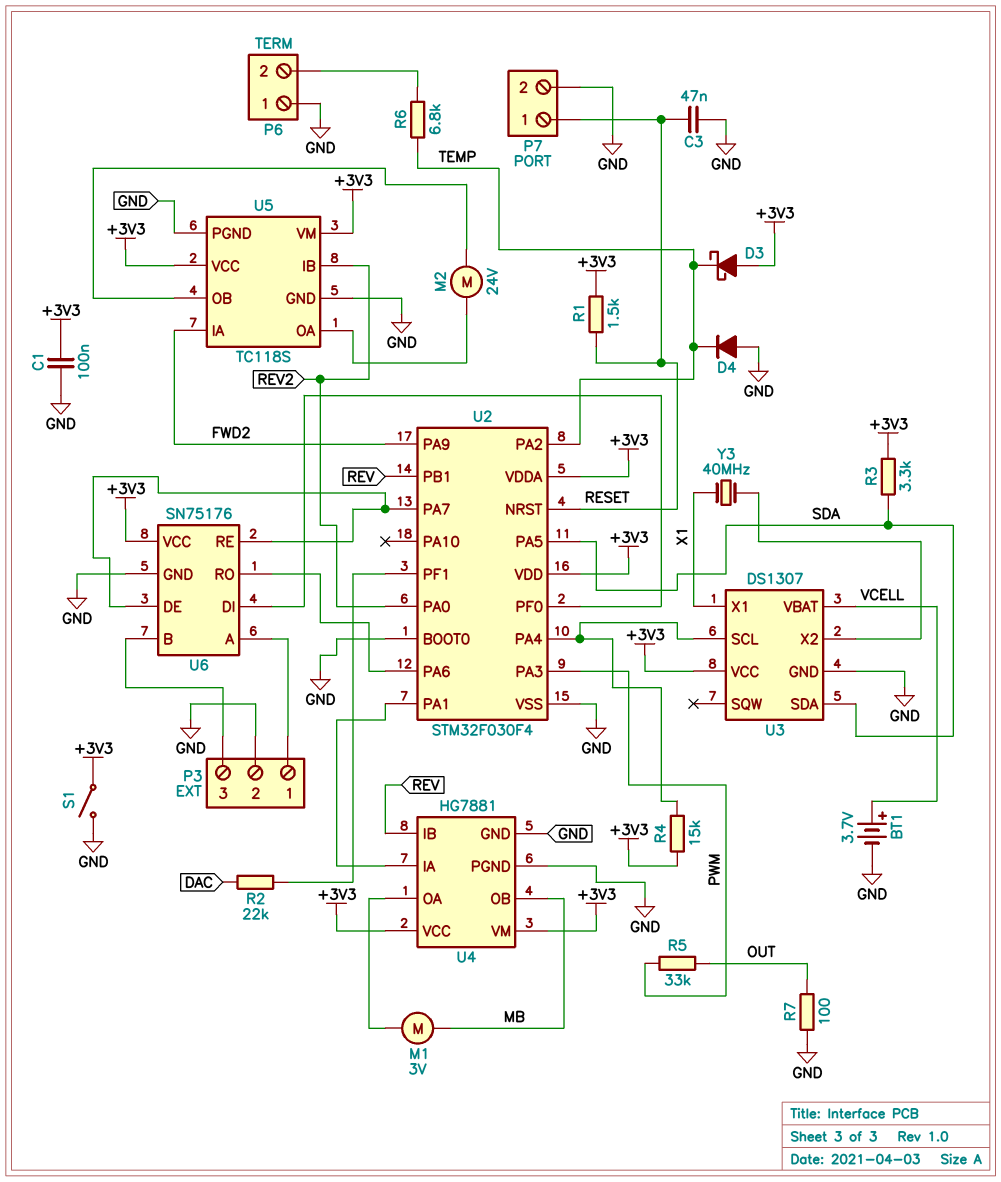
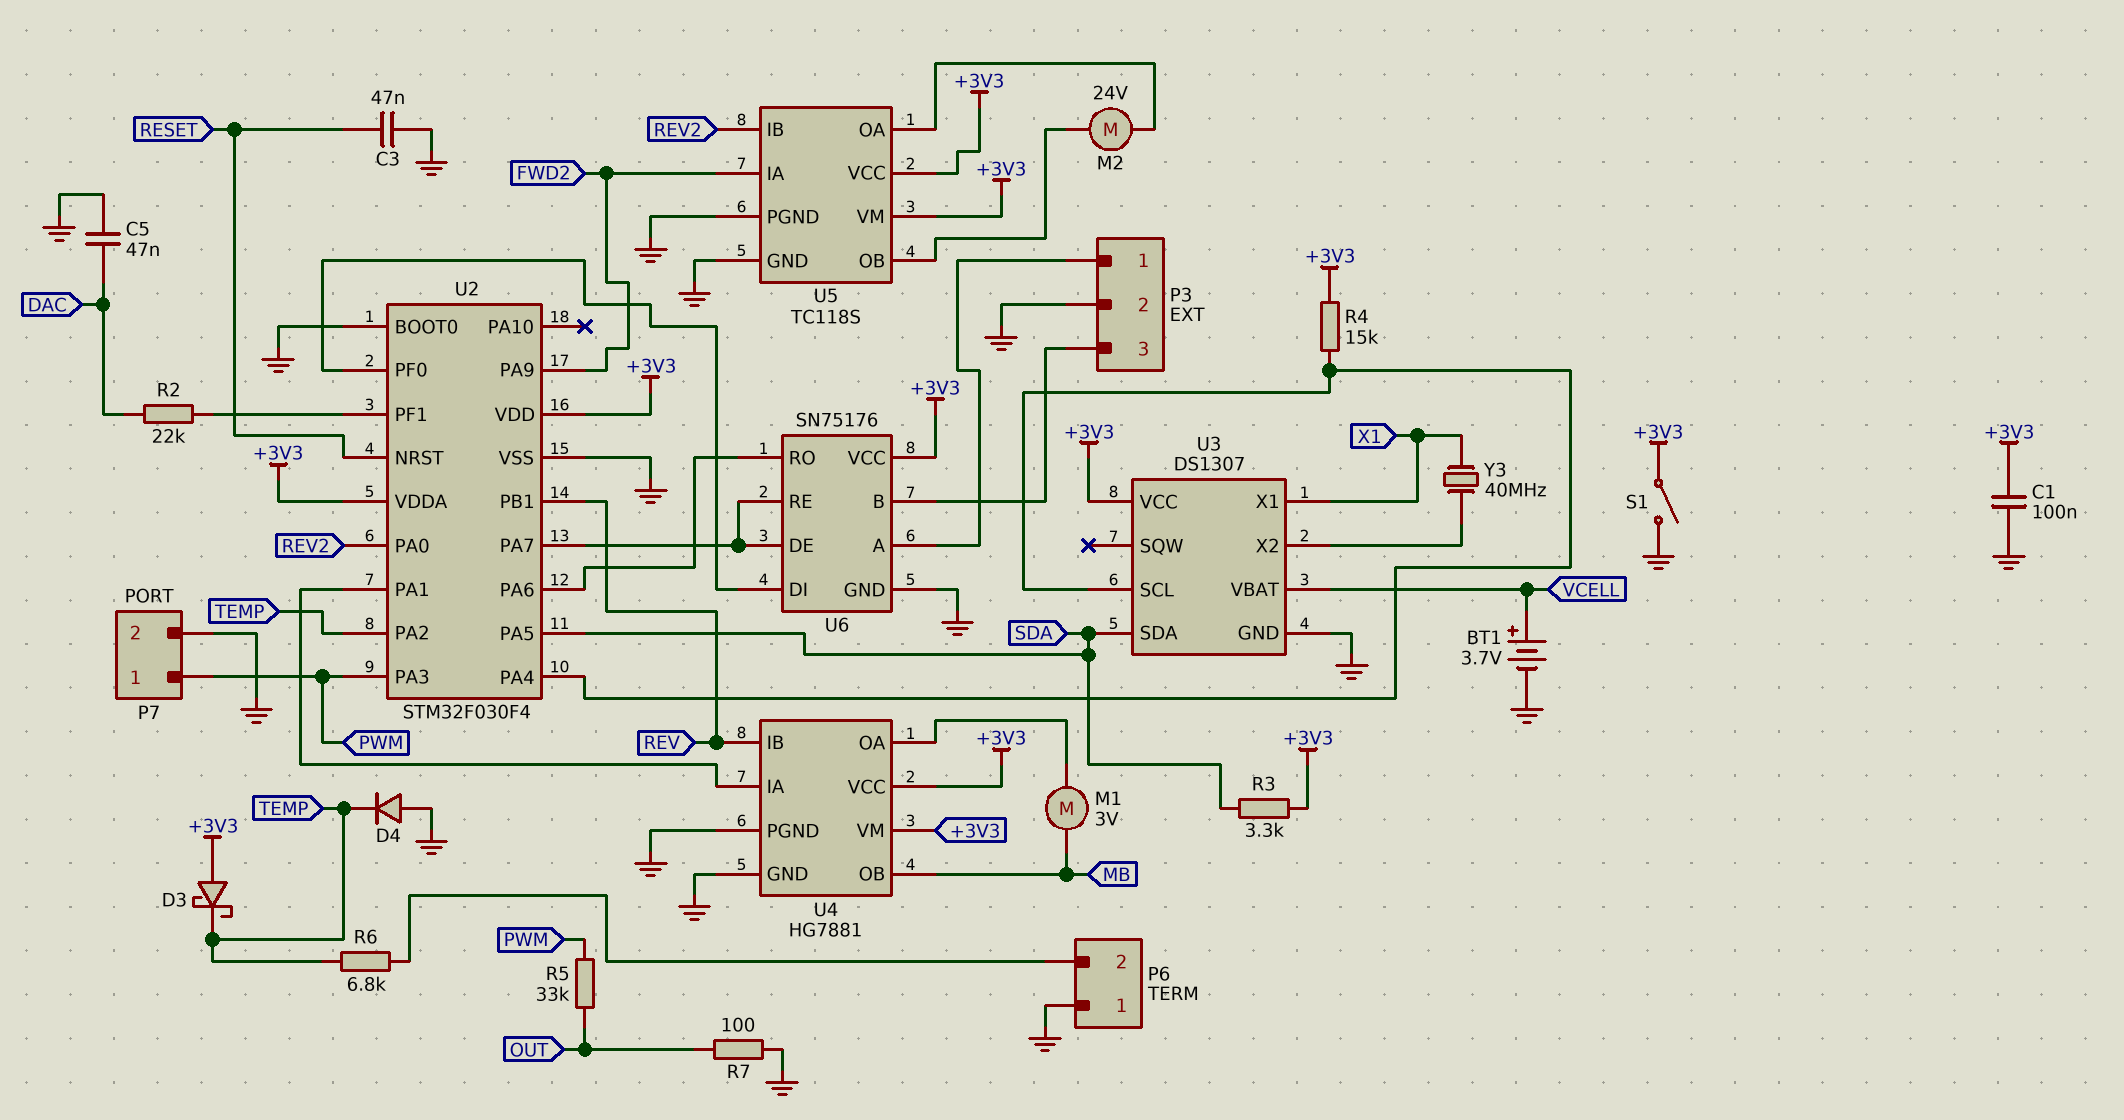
C5: none -> 47nF (DAC, GND)
P7 pin 1: RESET -> PWM
R1: 1.5k (+3V3, RESET) -> none

